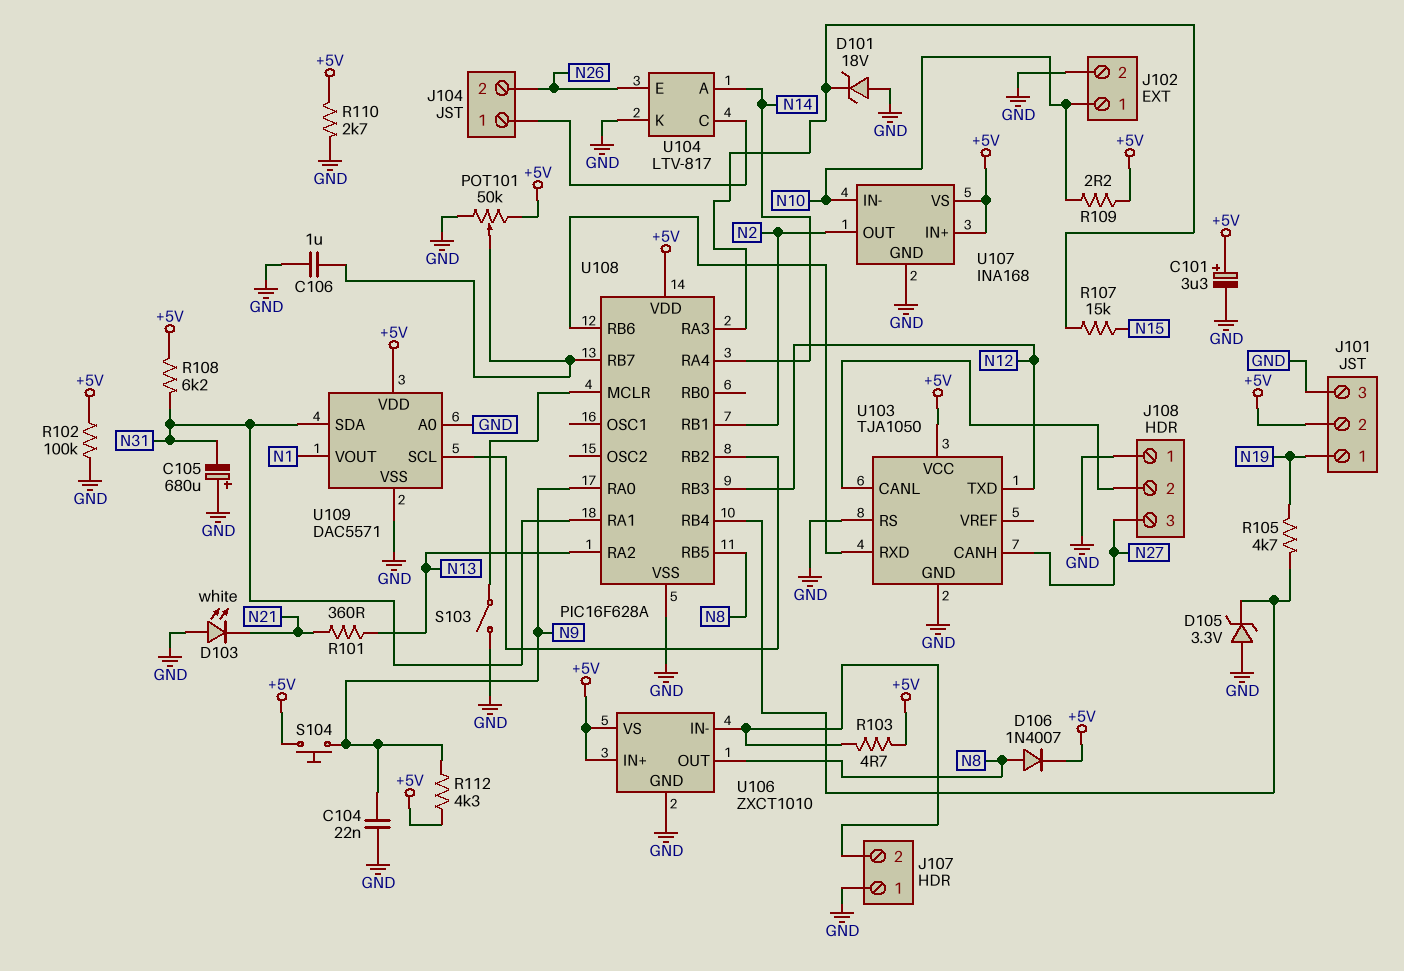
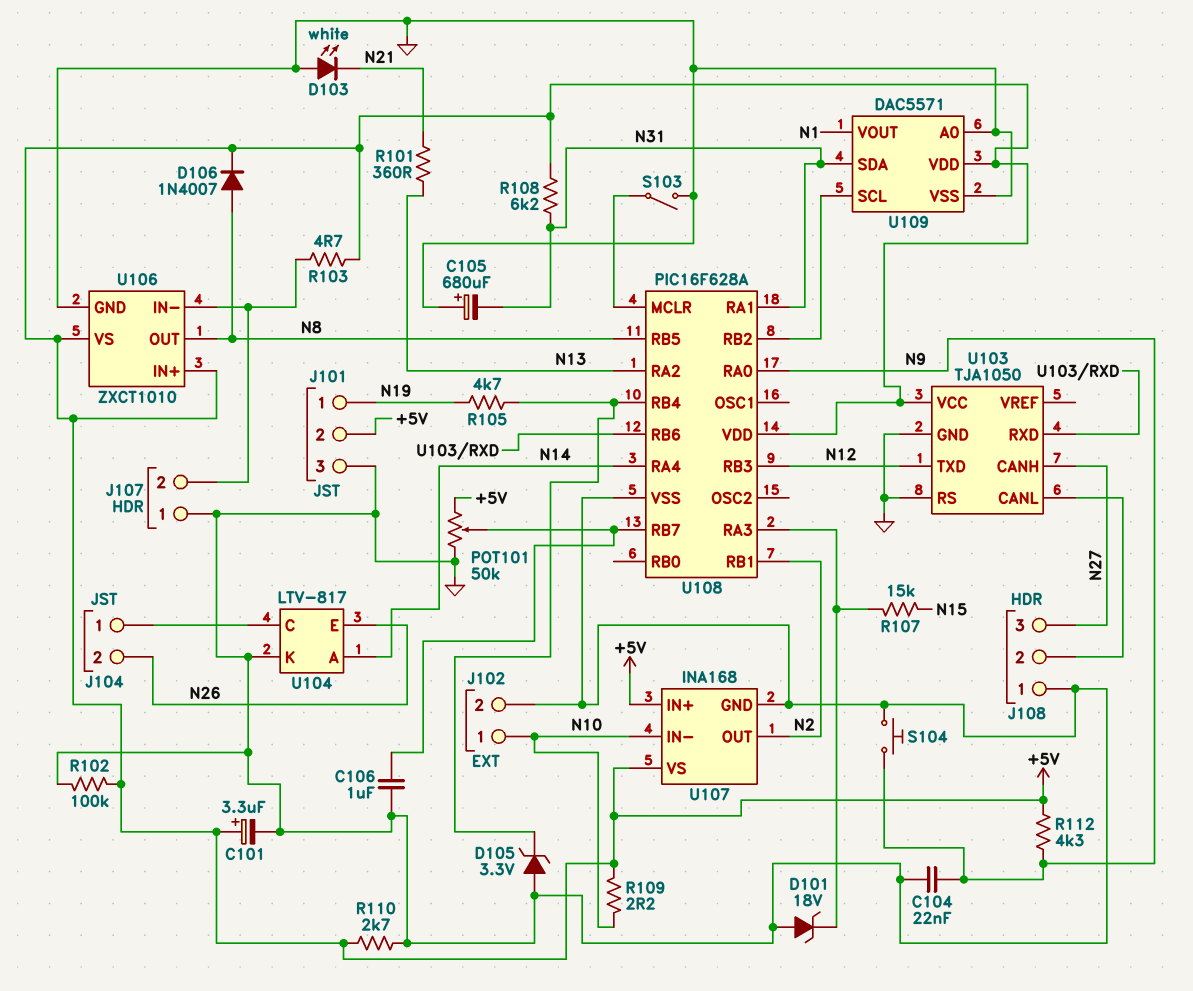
S104: button (+5V, N9) -> button (GND, N9)

